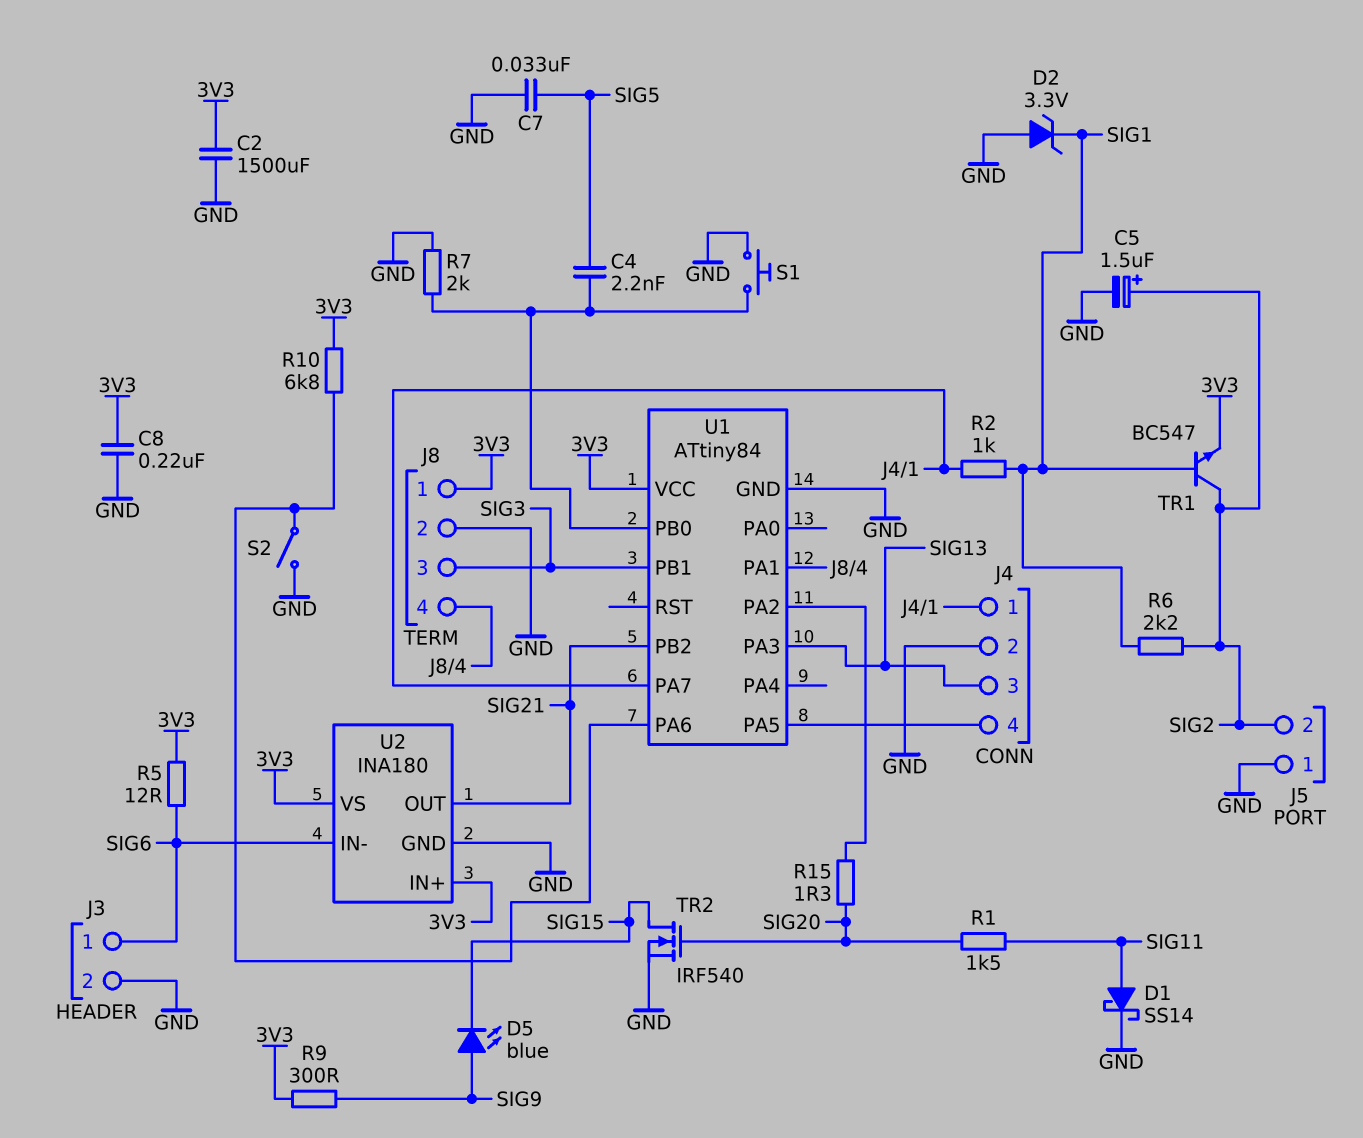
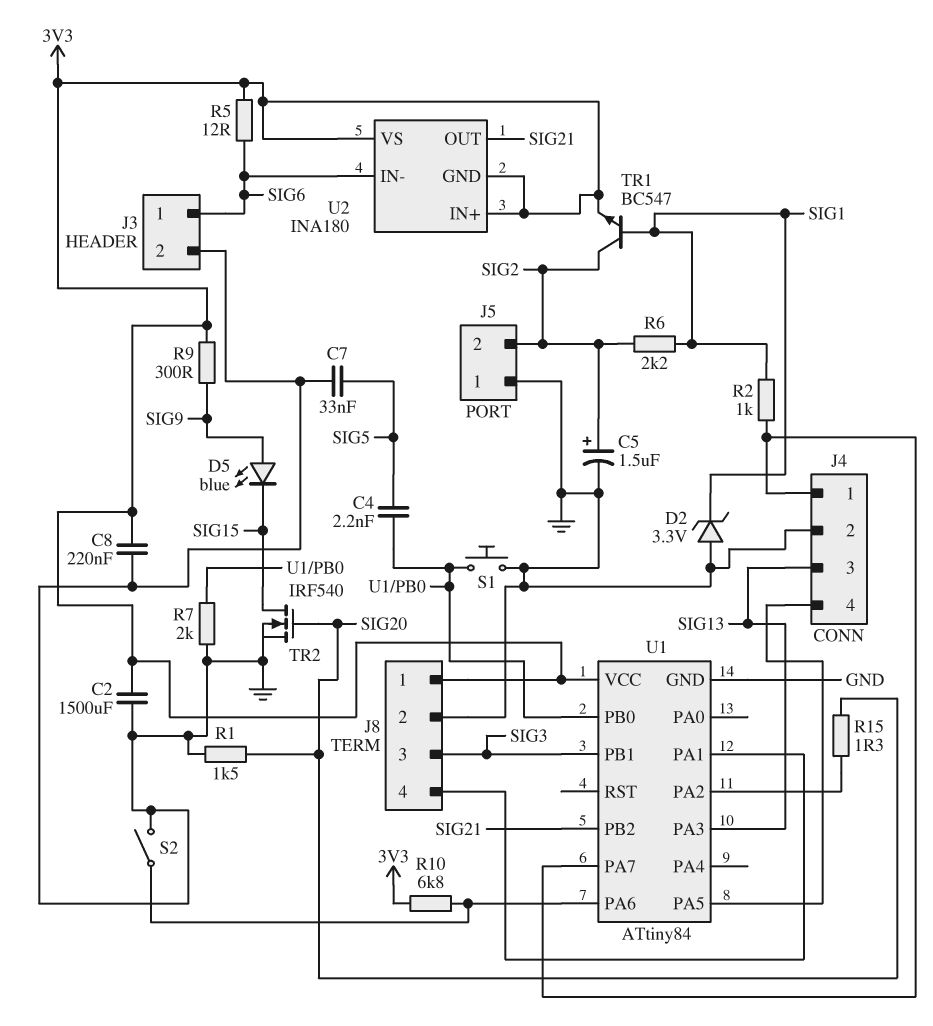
D1: schottky SS14 (A SIG11, K GND) -> none
R1: 1.5k (SIG11, SIG20) -> 1.5k (GND, SIG20)
U2 pin GND: GND -> 3V3

